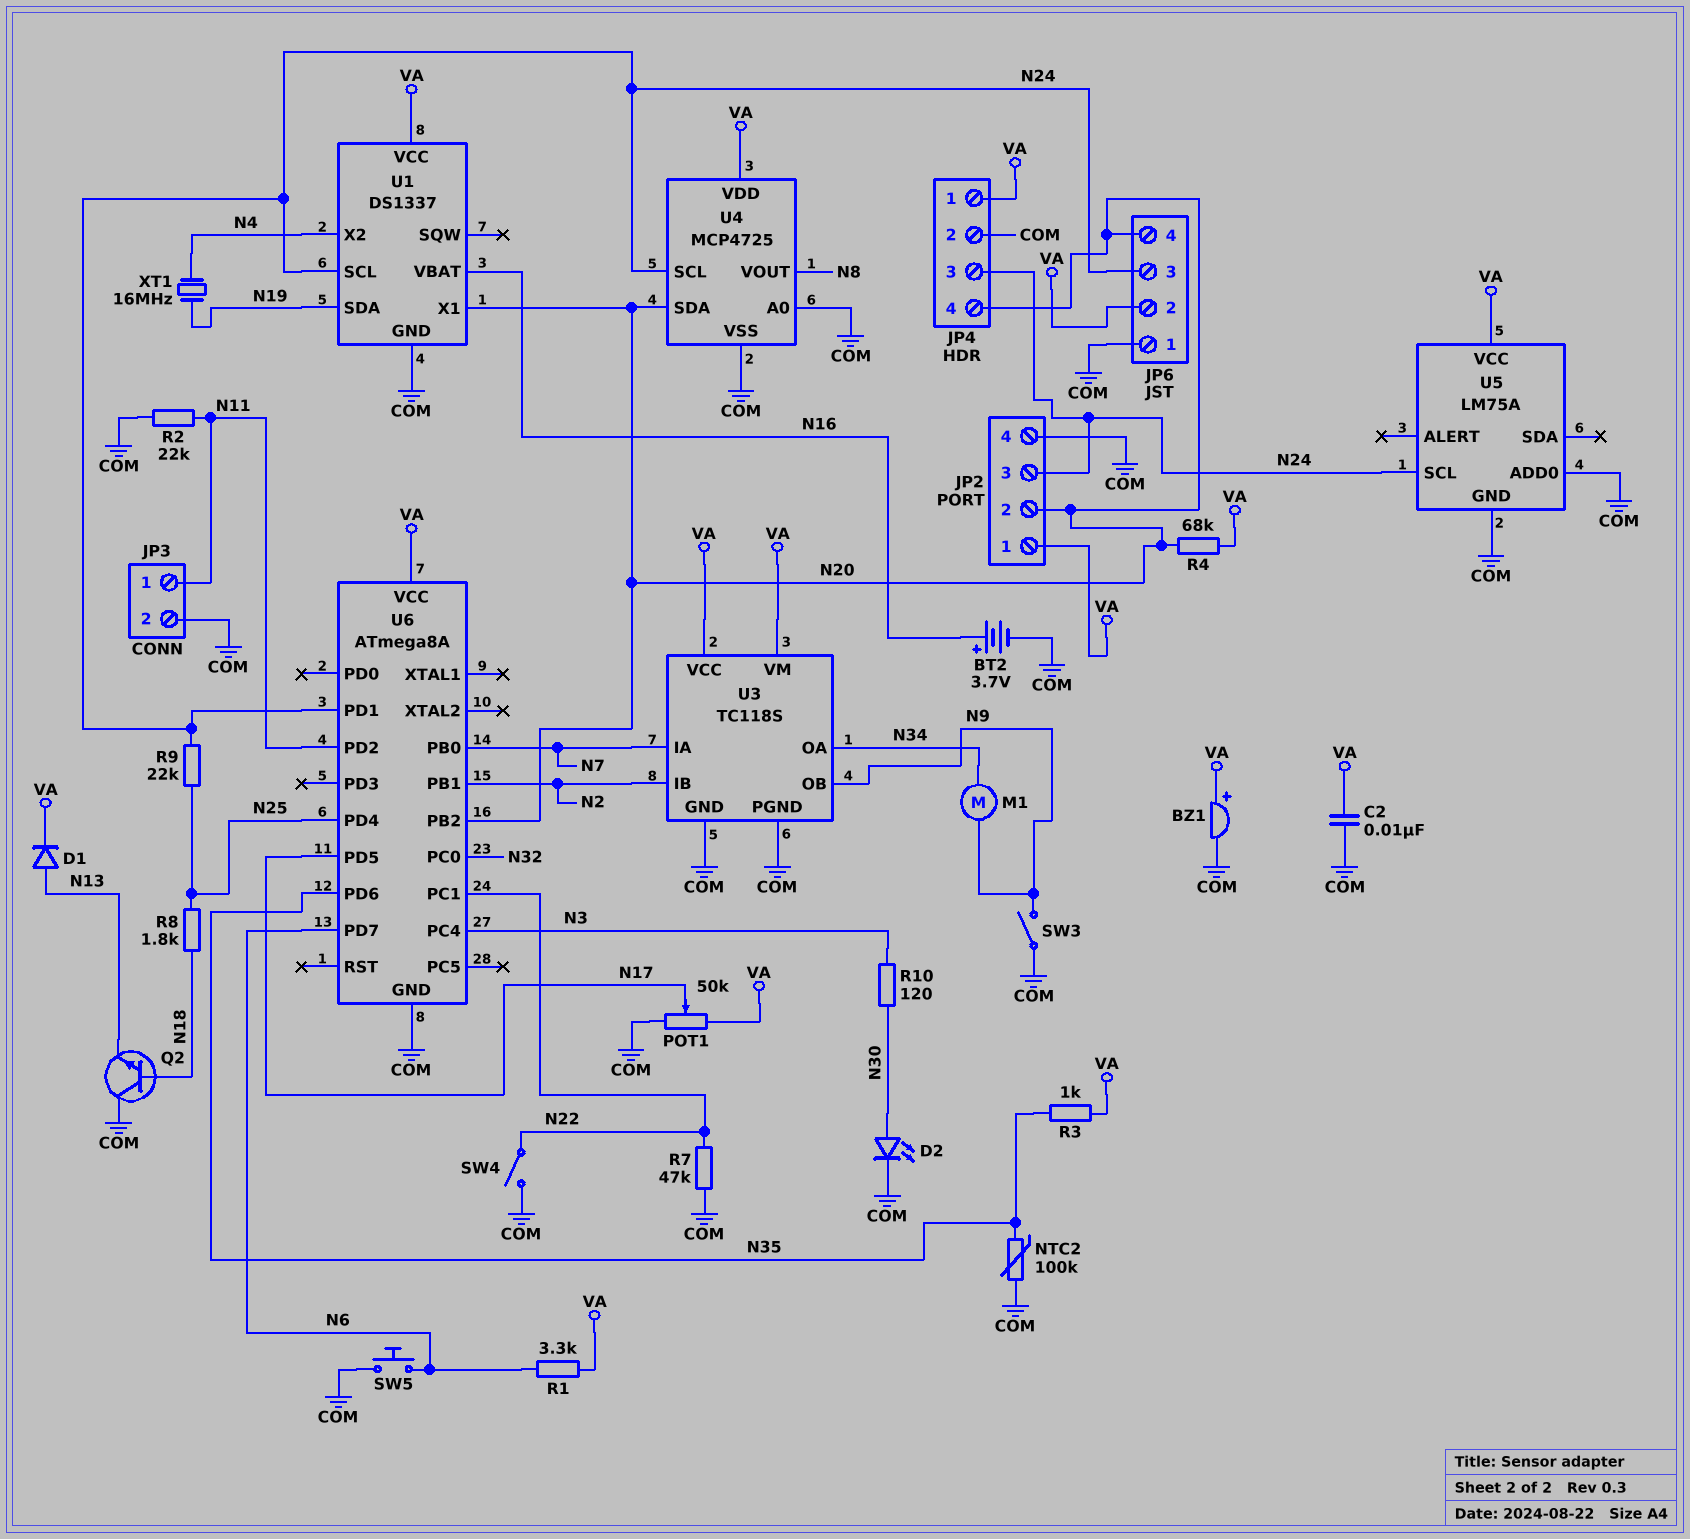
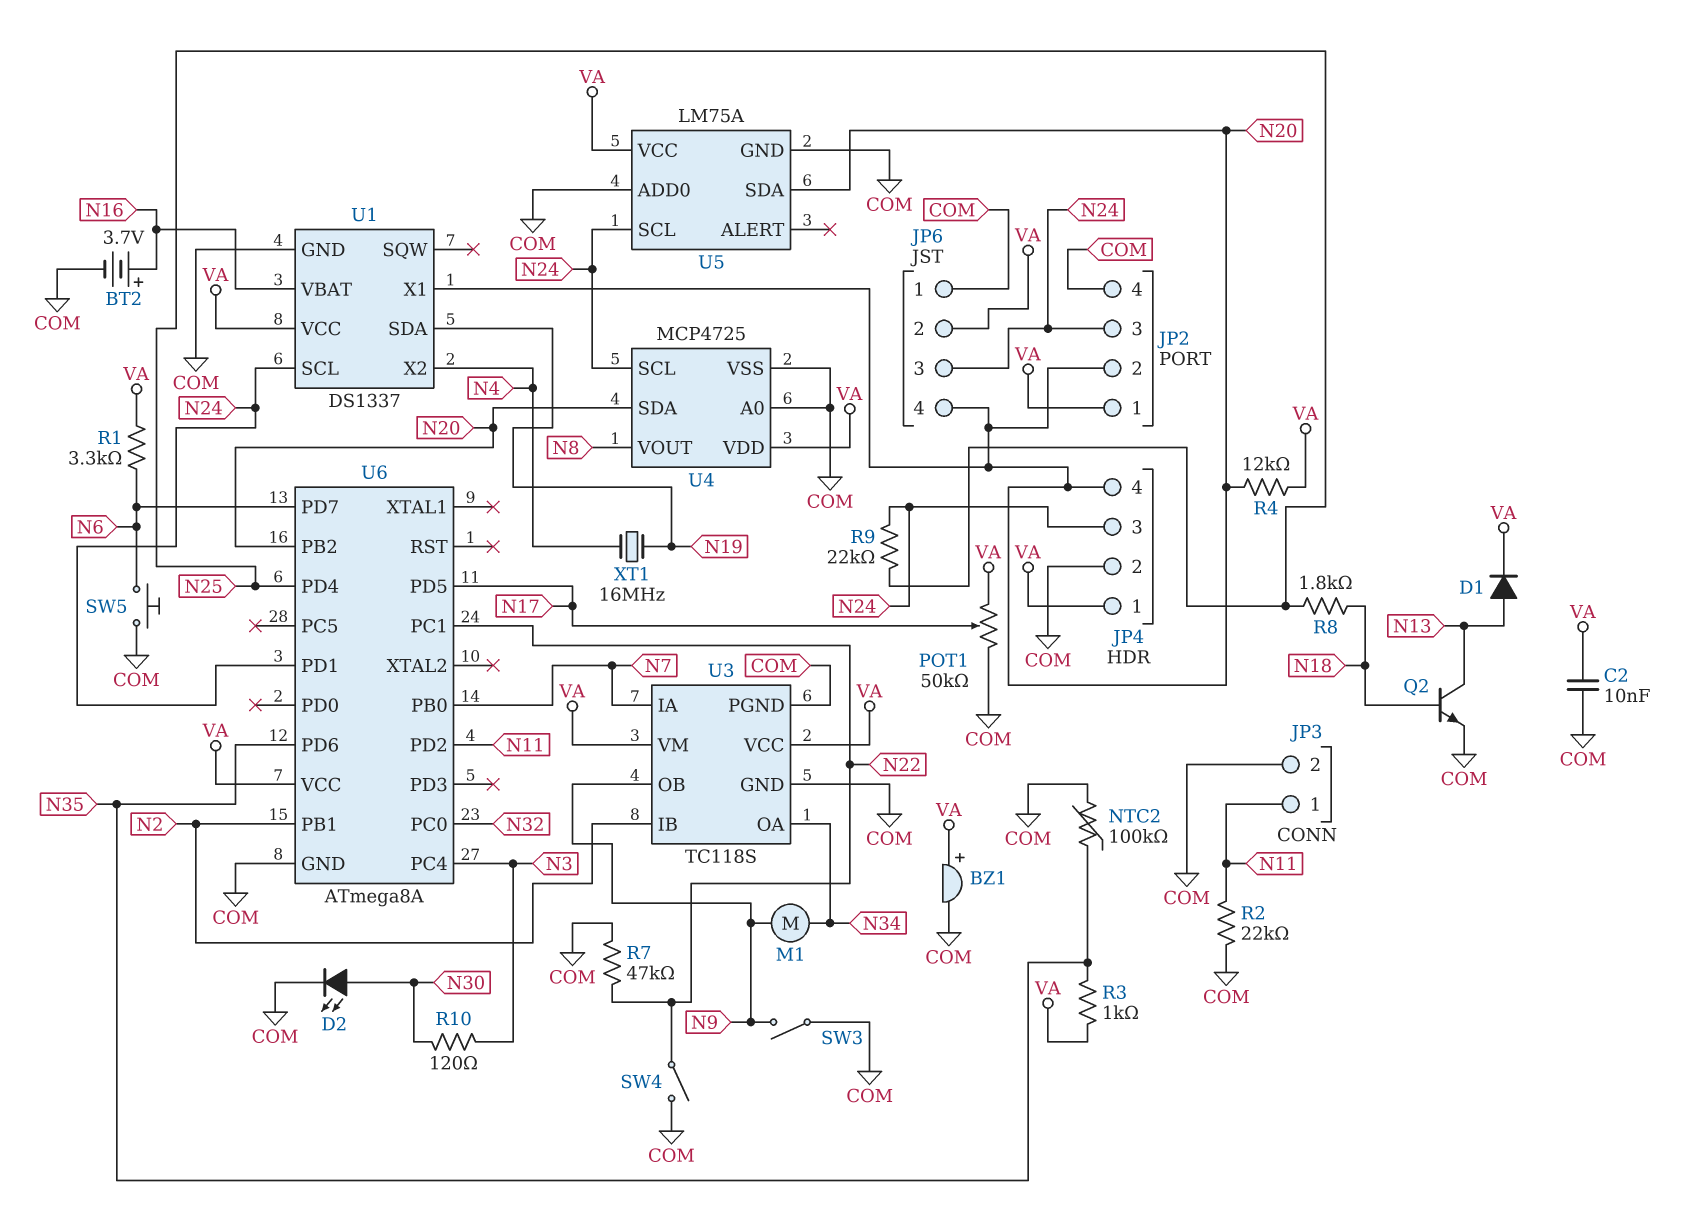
Q2: NPN (B N18, C COM, E N13) -> NPN (B N18, C N13, E COM)
R4: 68k (N20, VA) -> 12k (N20, VA)
U5 pin SDA: none -> N20

